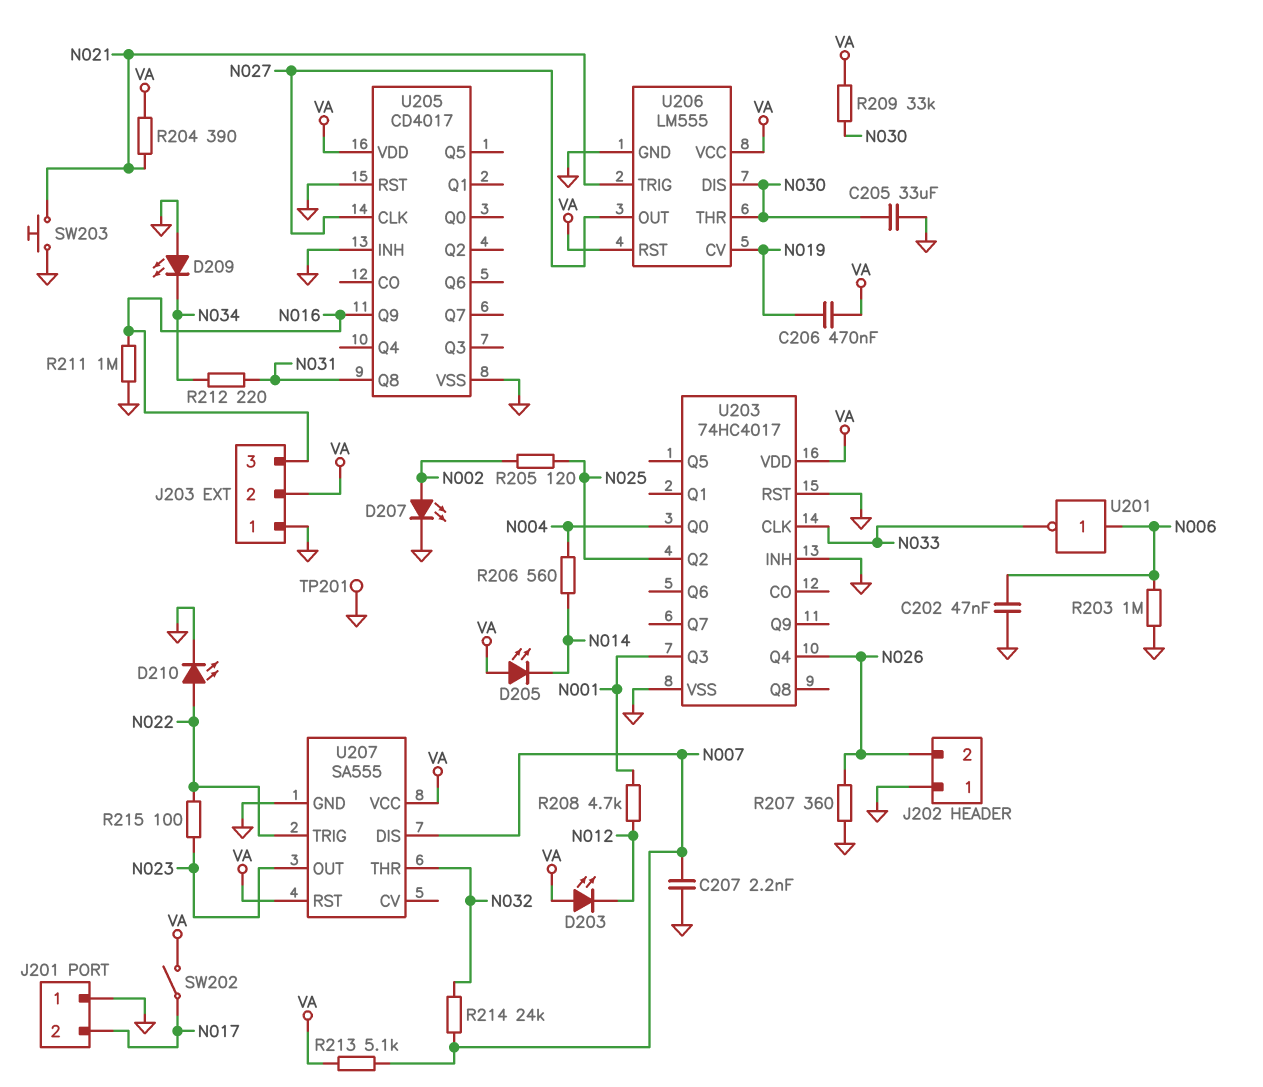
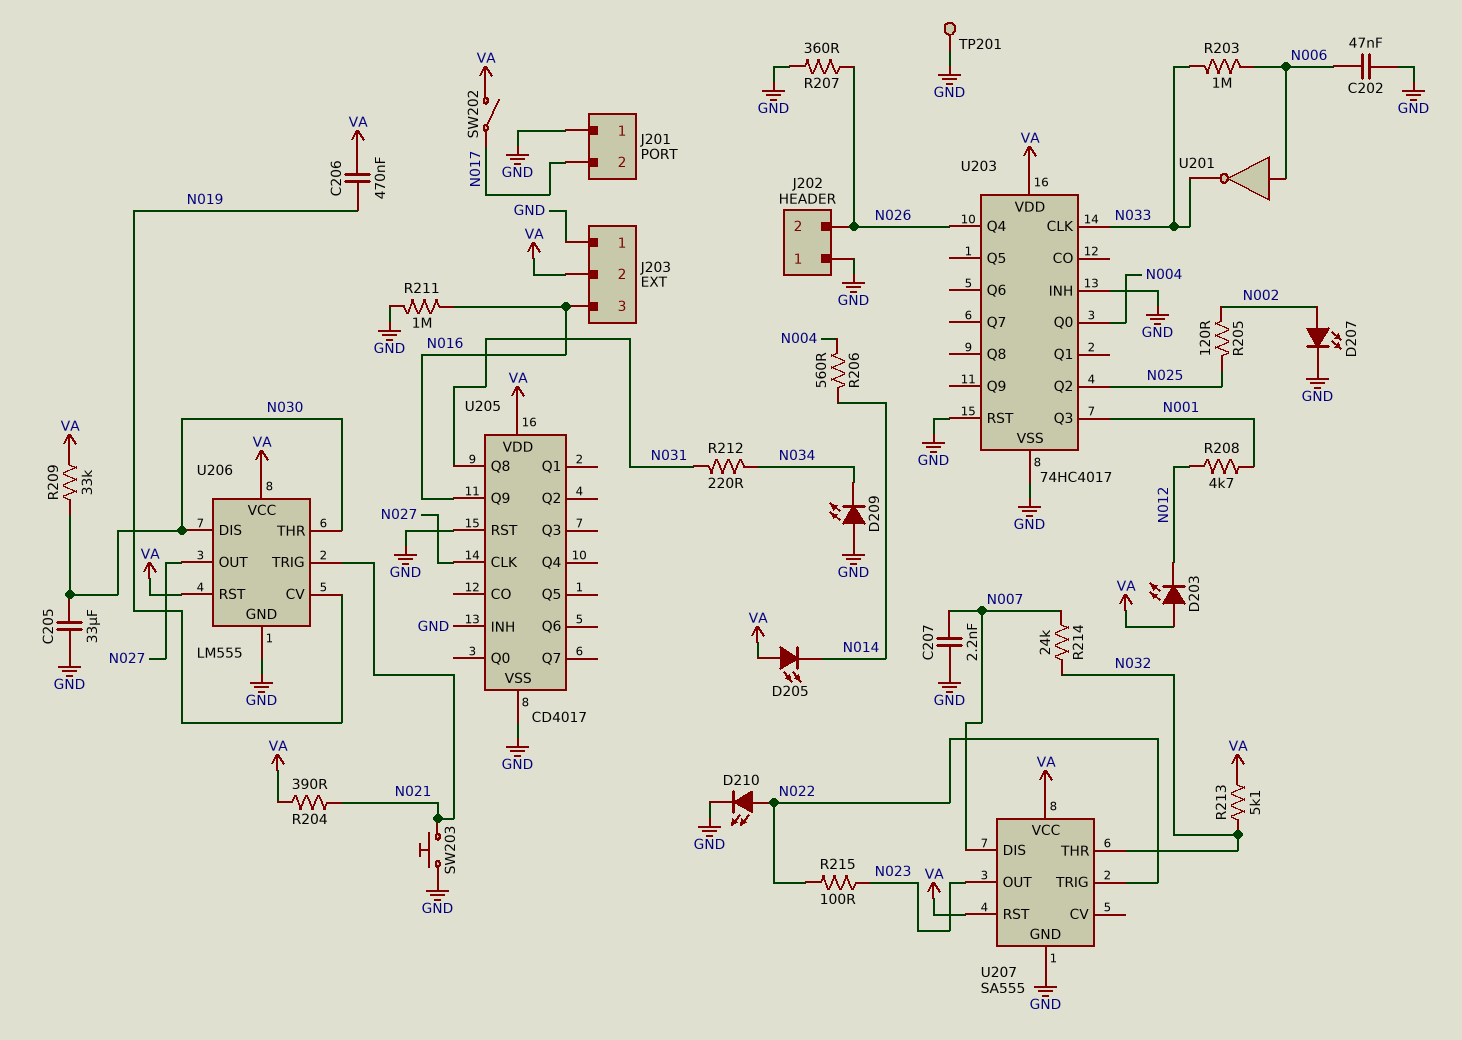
R203: 1M (GND, N006) -> 1M (N006, N033)
R213: 5.1k (N007, VA) -> 5.1k (N032, VA)

